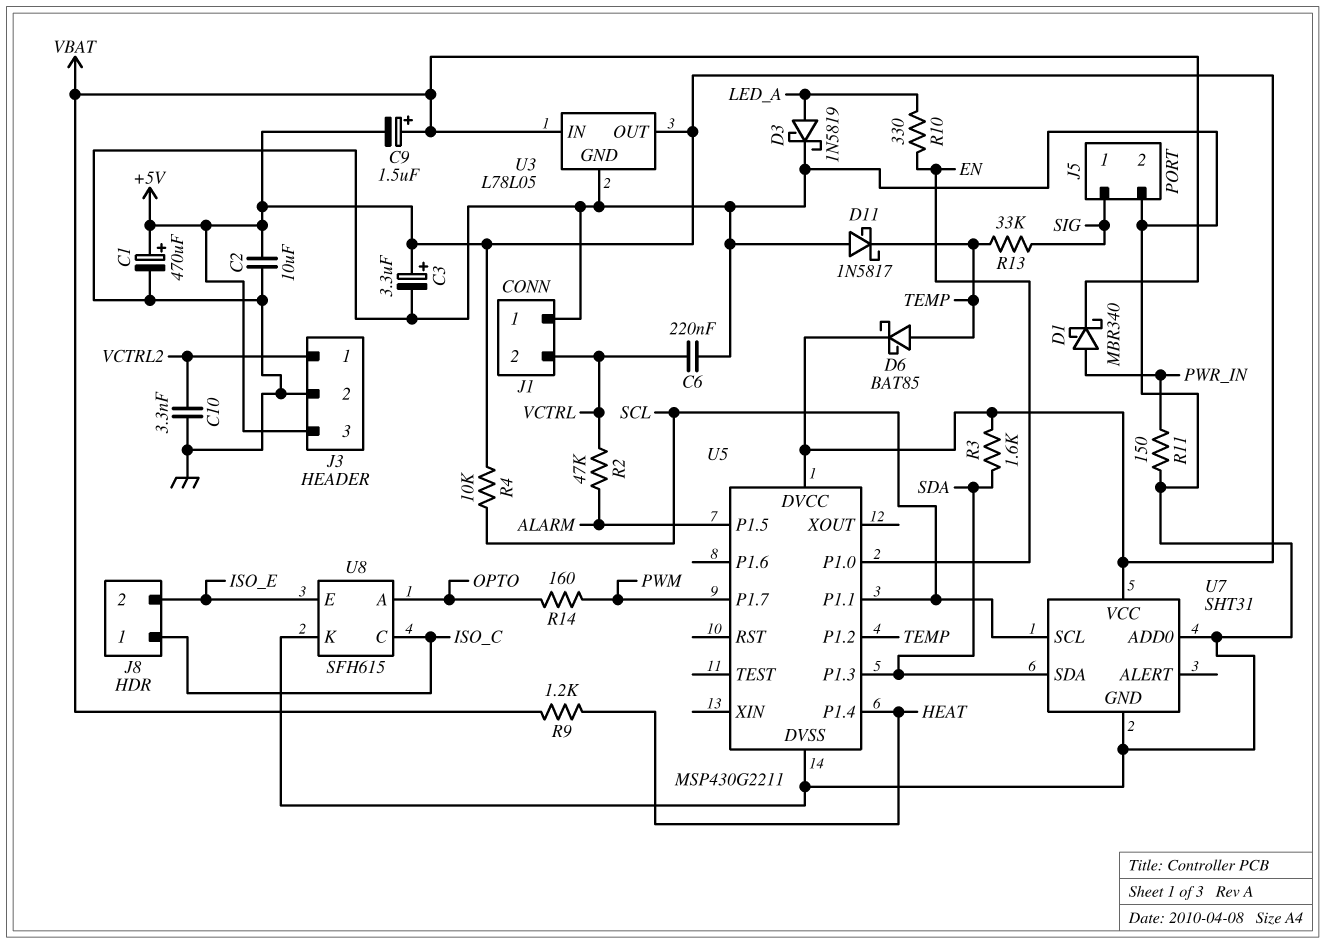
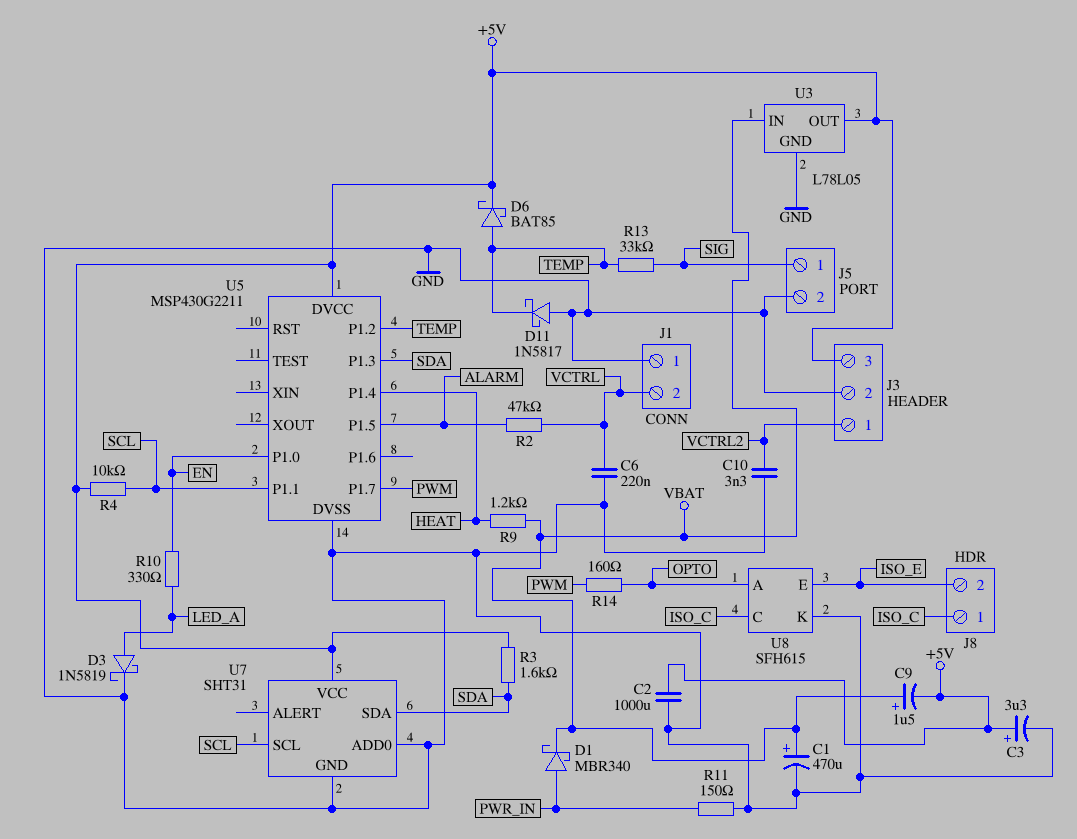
C1: 470uF (plus +5V, minus GND) -> 470uF (plus VBAT, minus GND)
C2: 10uF (+5V, GND) -> 1000uF (+5V, GND)

